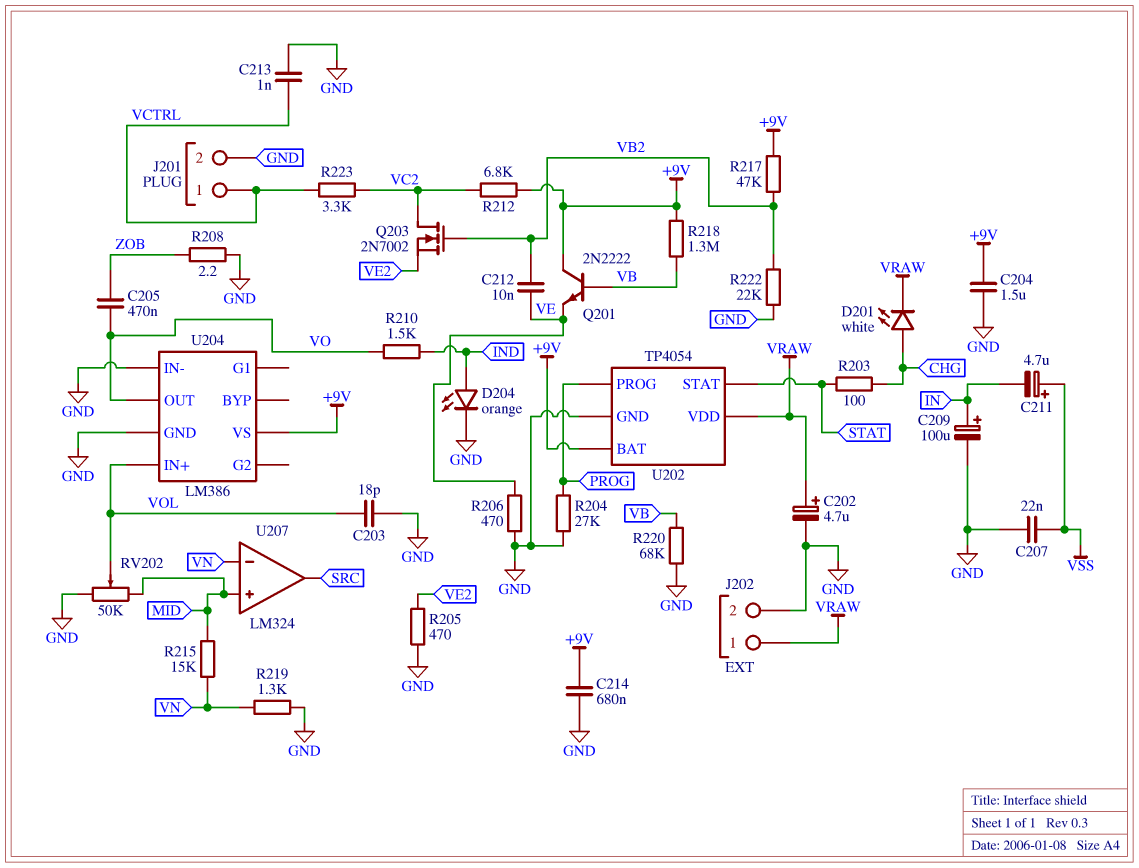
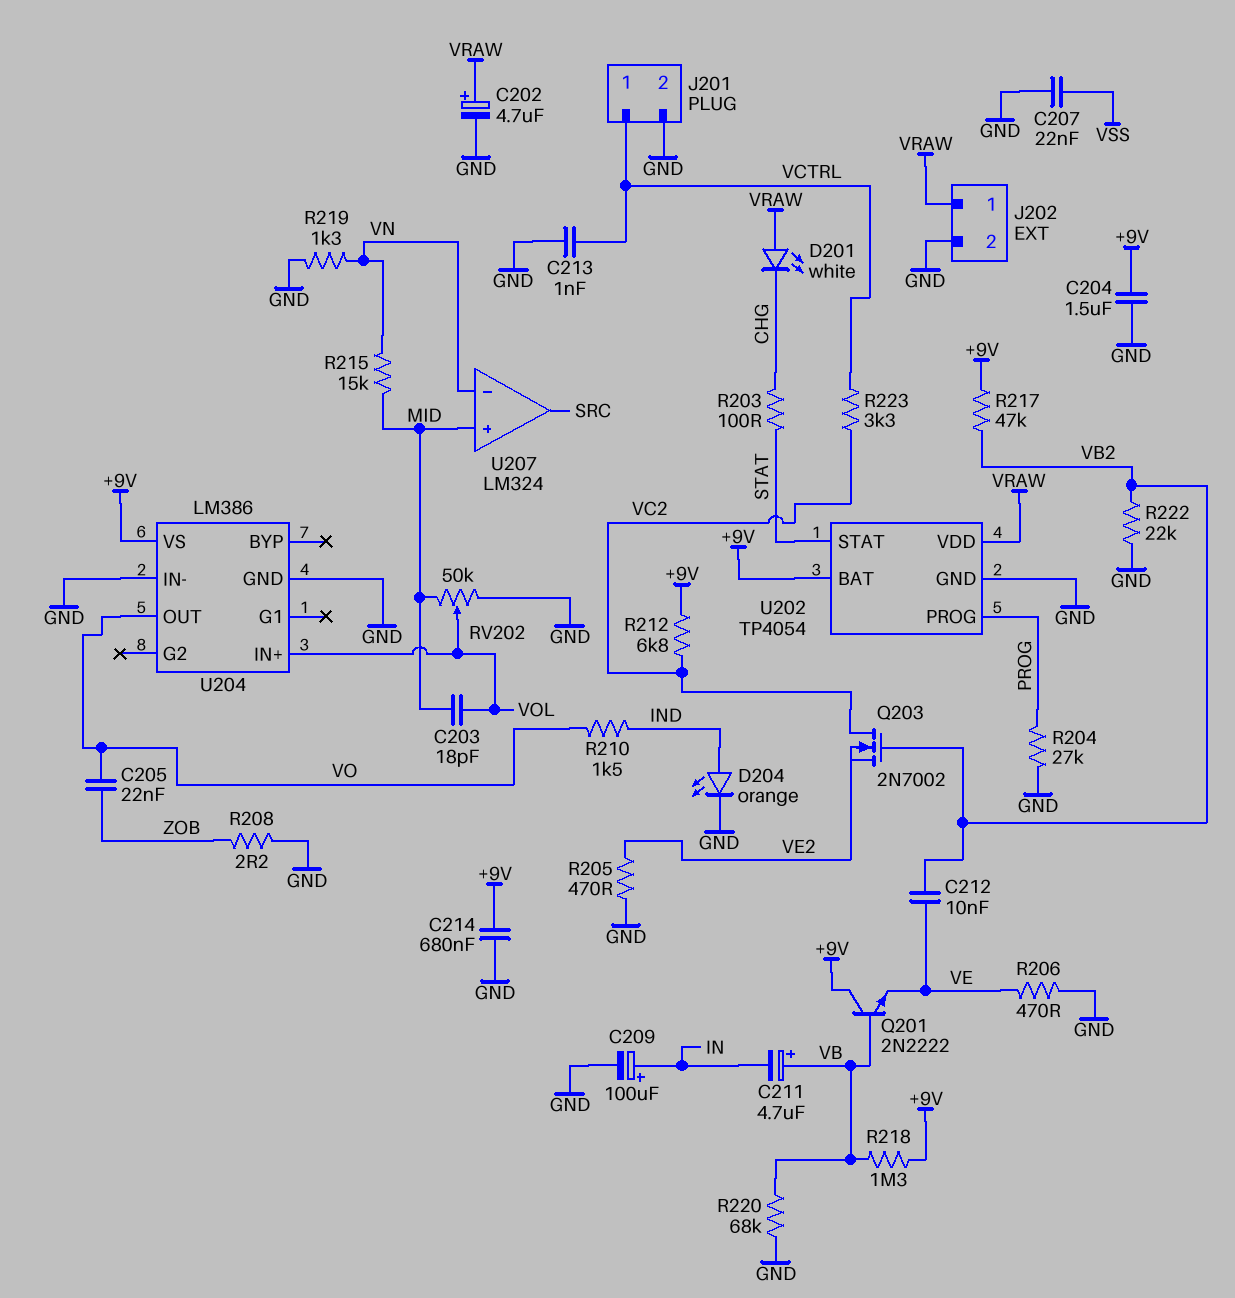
C203: 18pF (GND, VOL) -> 18pF (MID, VOL)
C205: 470nF (VO, ZOB) -> 22nF (VO, ZOB)
C211: 4.7uF (plus VSS, minus IN) -> 4.7uF (plus VB, minus IN)
D201: LED white (A CHG, K VRAW) -> LED white (A VRAW, K CHG)

